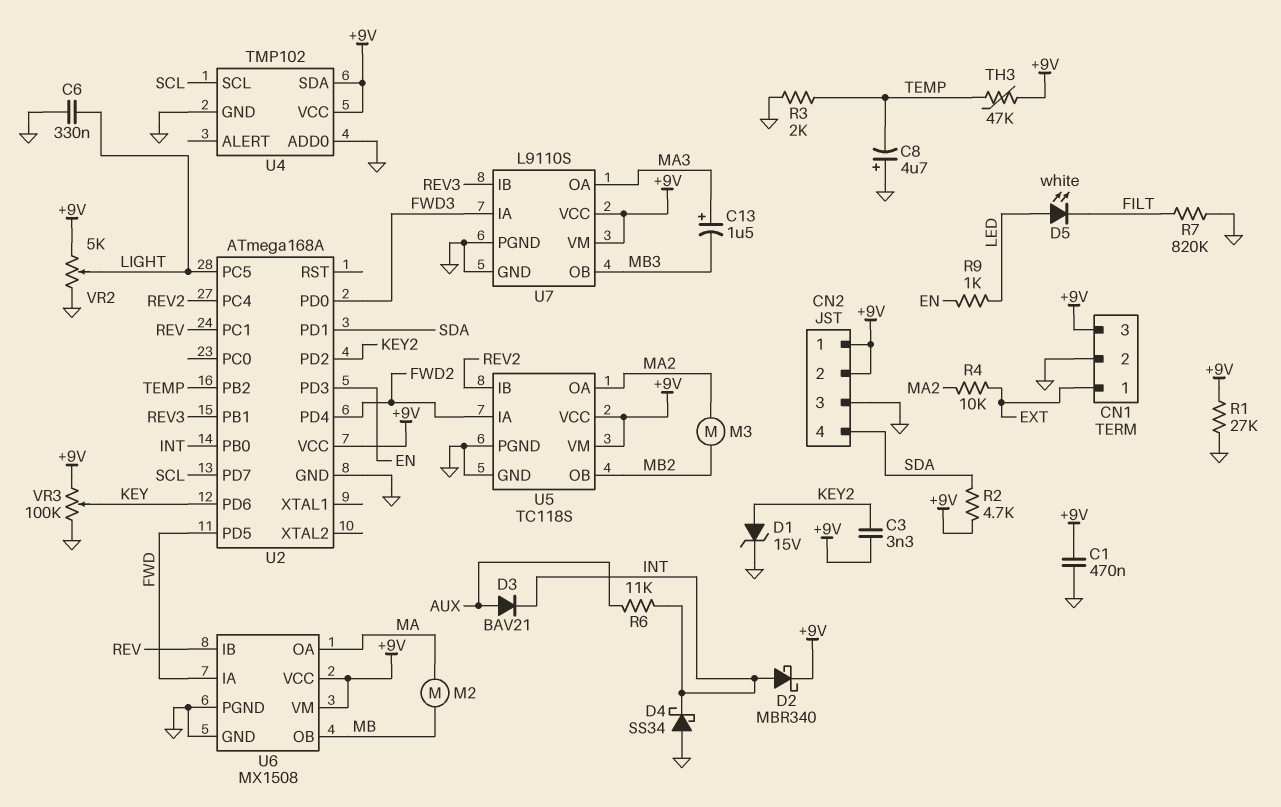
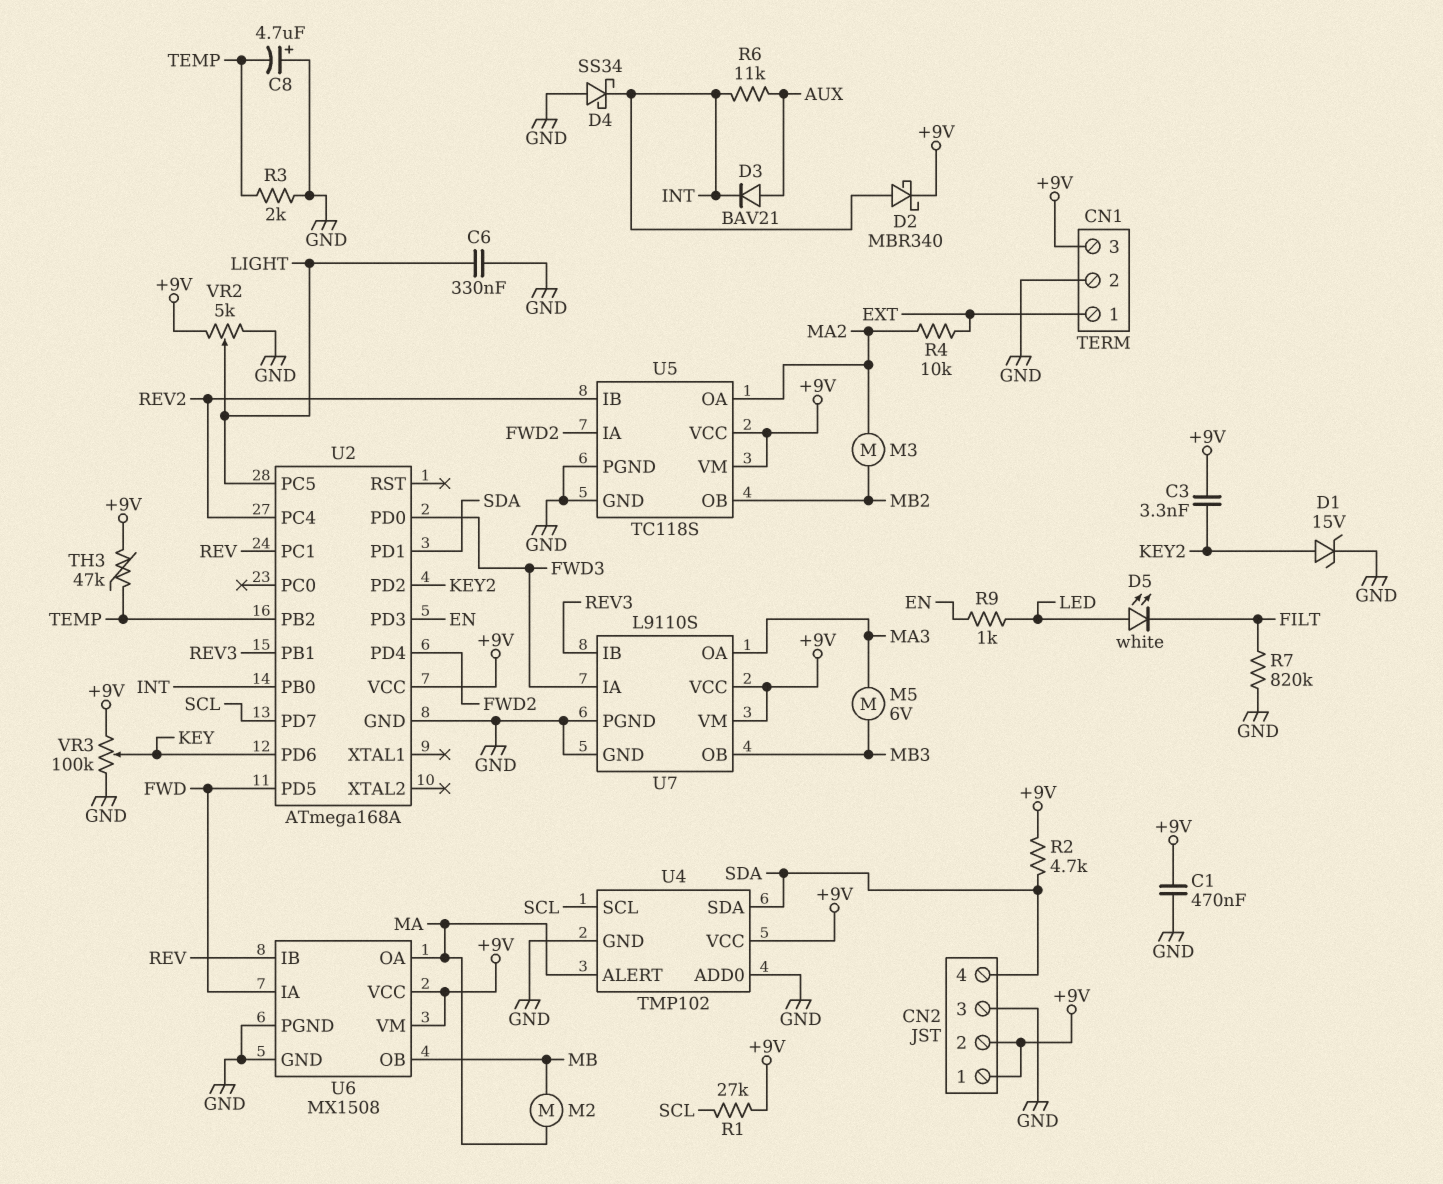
C13: 1.5uF (plus MA3, minus MB3) -> none
M5: none -> motor 6V (MA3, MB3)
R1: 27k (+9V, GND) -> 27k (+9V, SCL)
U4 pin ALERT: none -> MA
U4 pin SDA: +9V -> SDA

